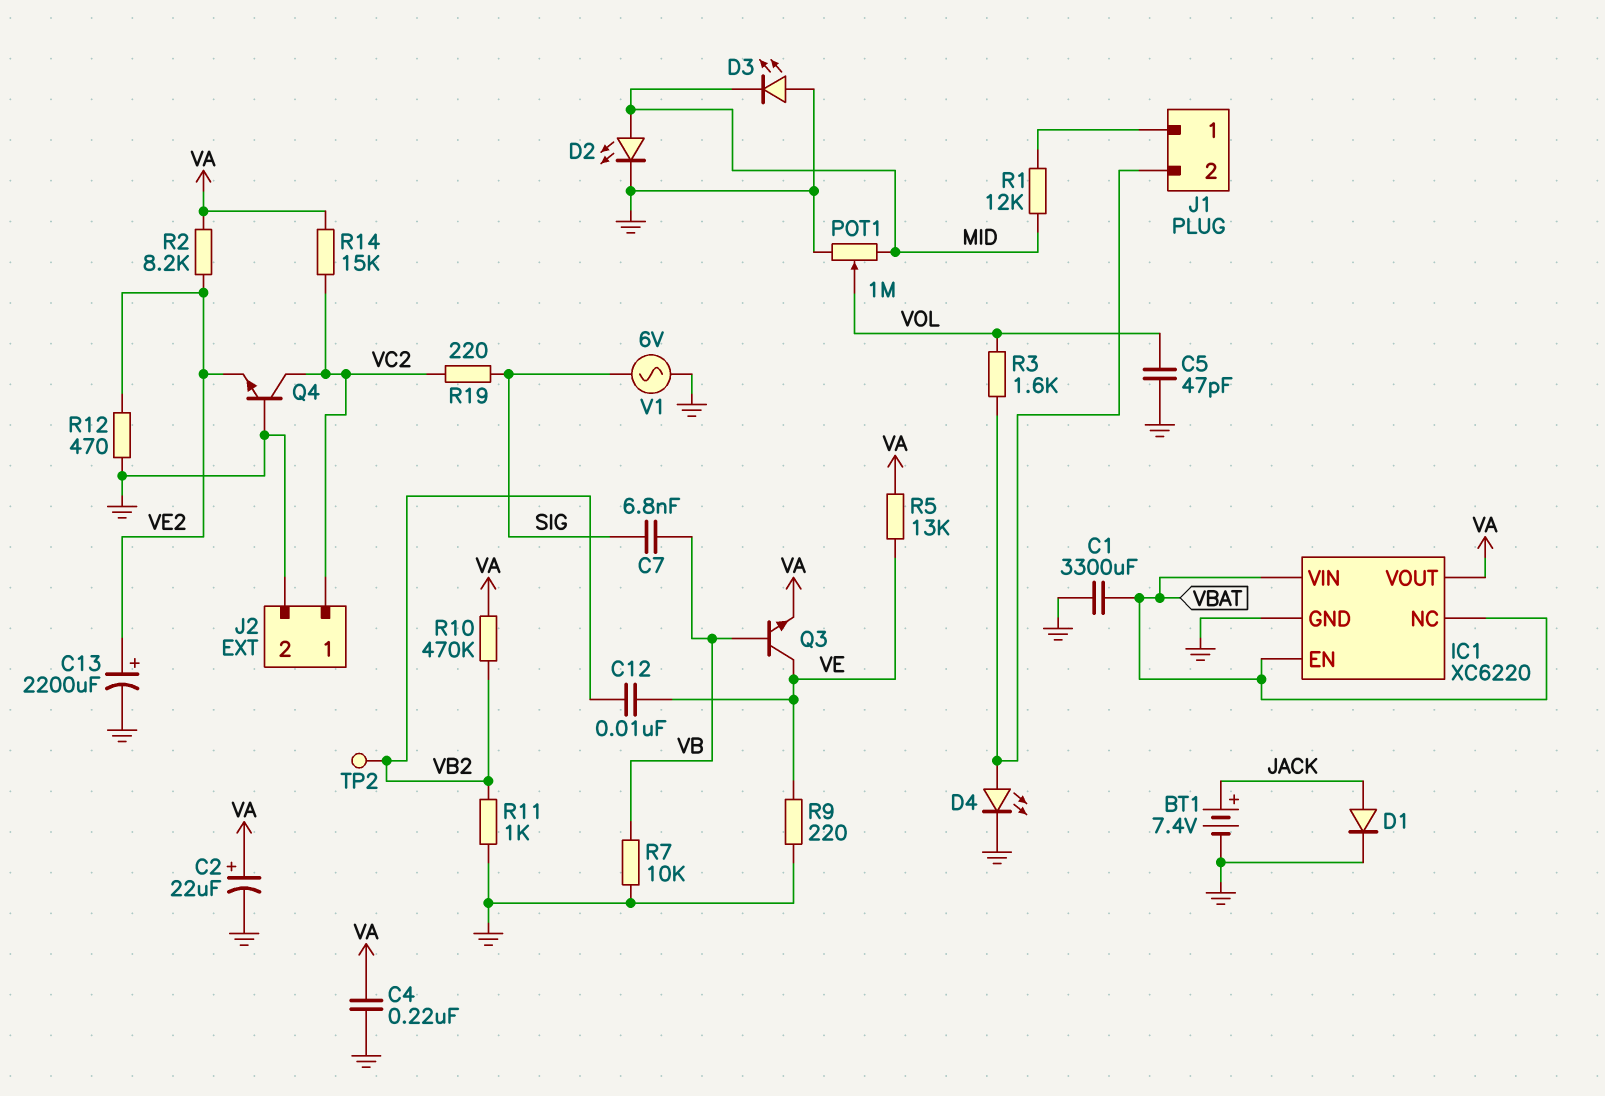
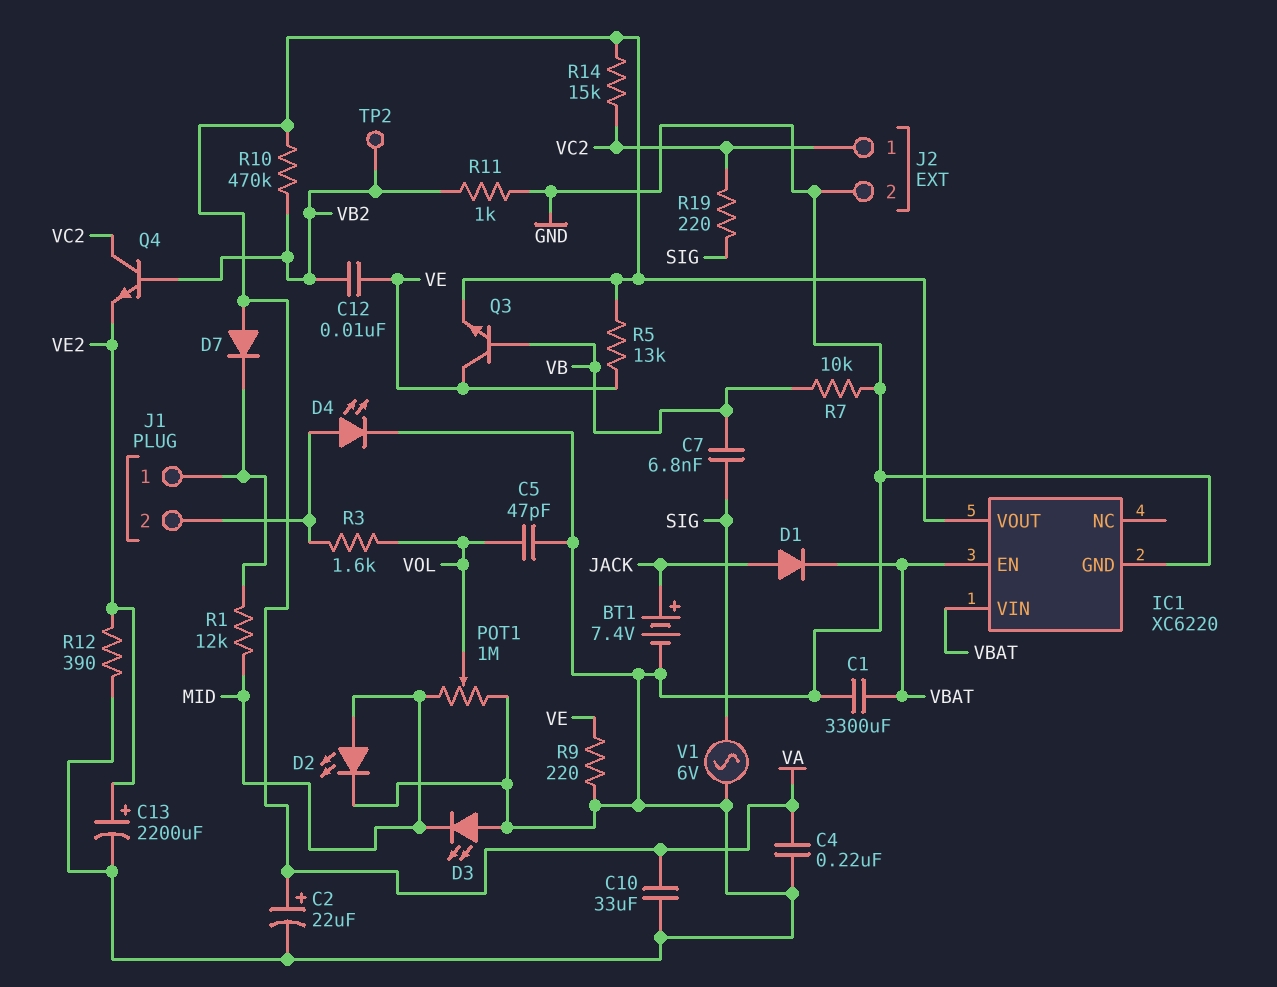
C10: none -> 33uF (GND, VA)
D1: diode (A JACK, K GND) -> diode (A JACK, K VBAT)
D7: none -> diode (A VA, K J1/1)
IC1 pin NC: VBAT -> none
Q4: NPN (B GND, C VC2, E VE2) -> NPN (B VB2, C VC2, E VE2)
R2: 8.2k (VA, VE2) -> none
R12: 470 (GND, VE2) -> 390 (GND, VE2)

